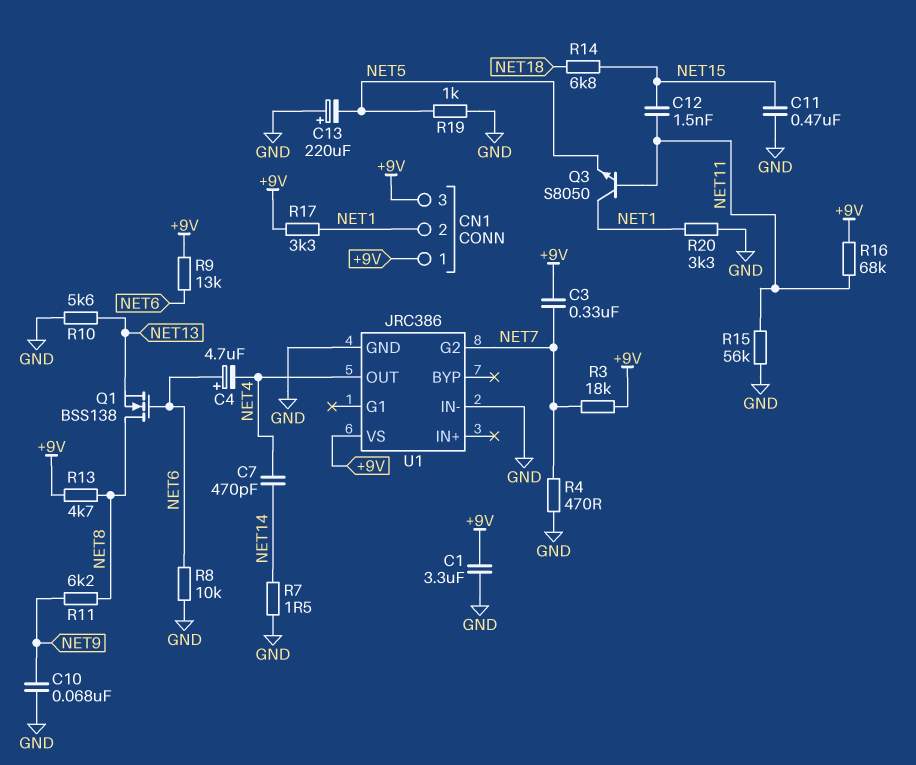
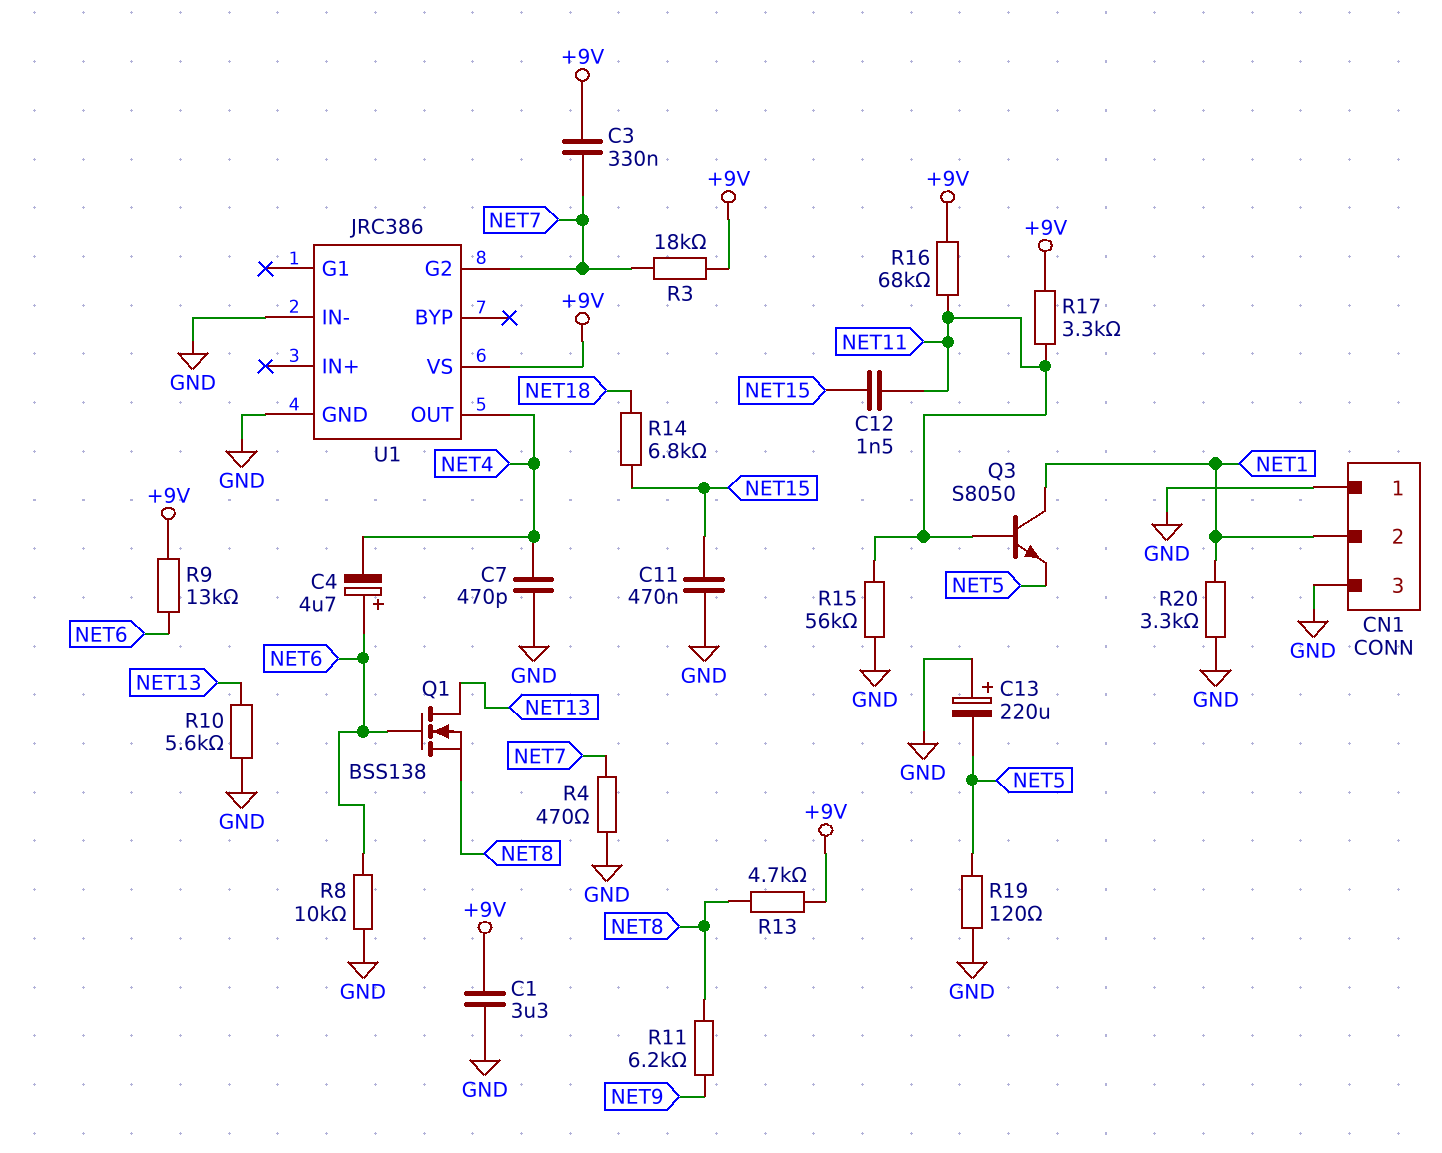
C7: 470pF (NET4, NET14) -> 470pF (GND, NET4)
C10: 68nF (GND, NET9) -> none
CN1 pin 1: +9V -> GND
CN1 pin 3: +9V -> GND
Q1: NMOS BSS138 (G NET6, D NET8, S NET13) -> NMOS BSS138 (G NET6, D NET13, S NET8)
R7: 1.5 (GND, NET14) -> none
R17: 3.3k (+9V, NET1) -> 3.3k (+9V, NET11)
R19: 1k (GND, NET5) -> 120 (GND, NET5)

